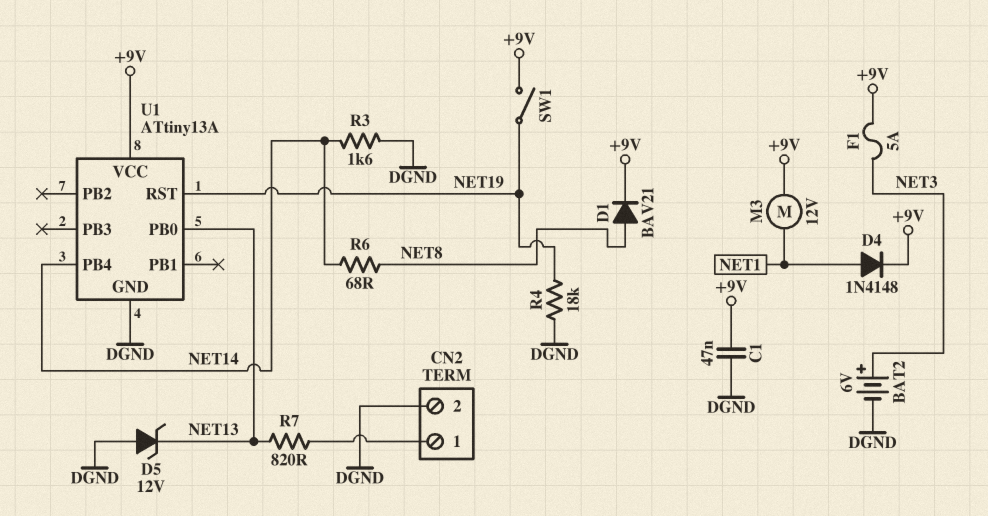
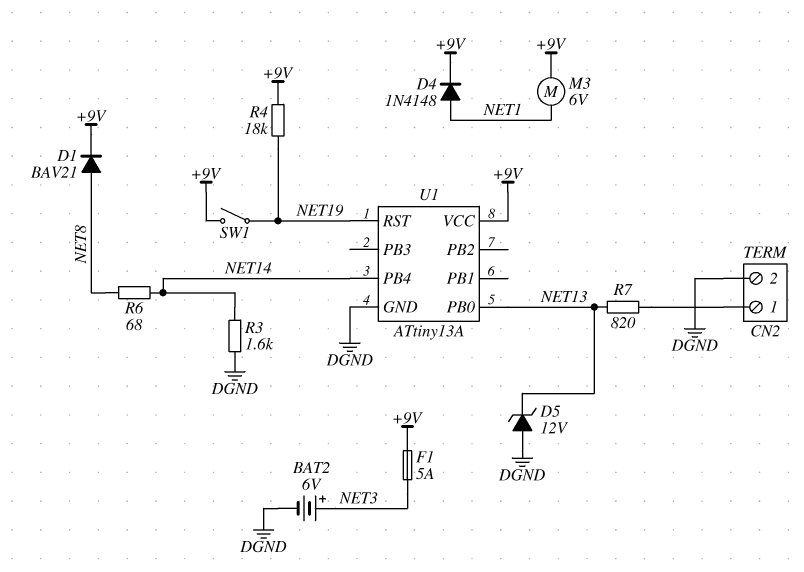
C1: 47nF (+9V, DGND) -> none
M3: motor 12V (+9V, NET1) -> motor 6V (+9V, NET1)
R4: 18k (DGND, NET19) -> 18k (+9V, NET19)

